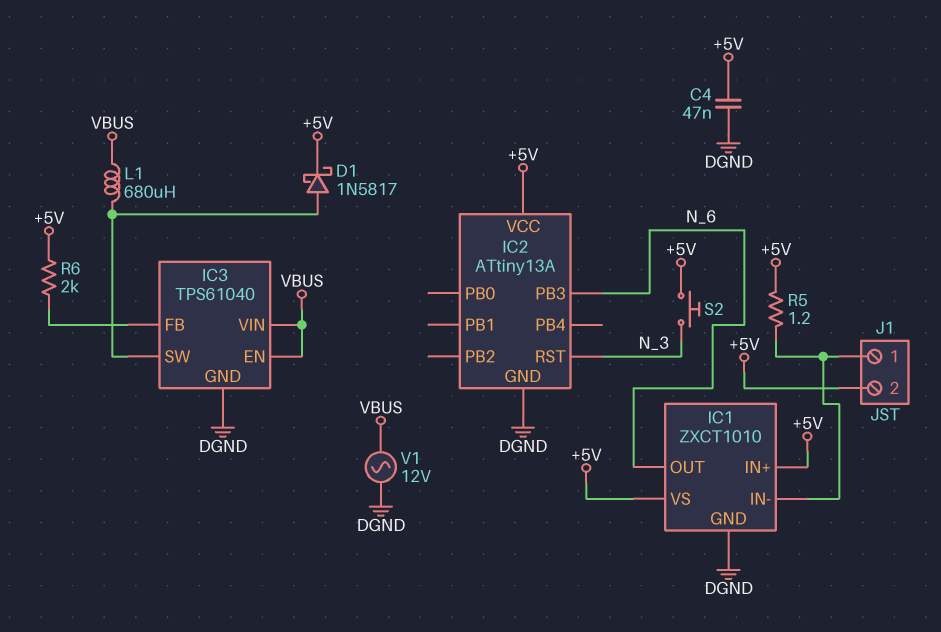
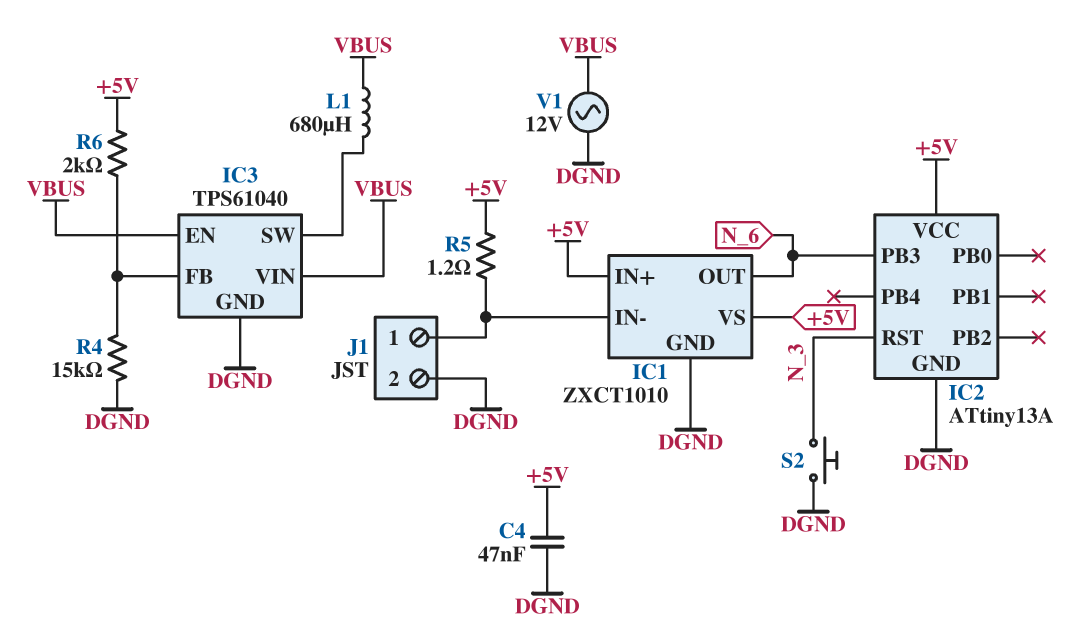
D1: schottky 1N5817 (A IC3/SW, K +5V) -> none
J1 pin 2: +5V -> DGND
R4: none -> 15k (DGND, IC3/FB)
S2: button (+5V, N_3) -> button (DGND, N_3)

